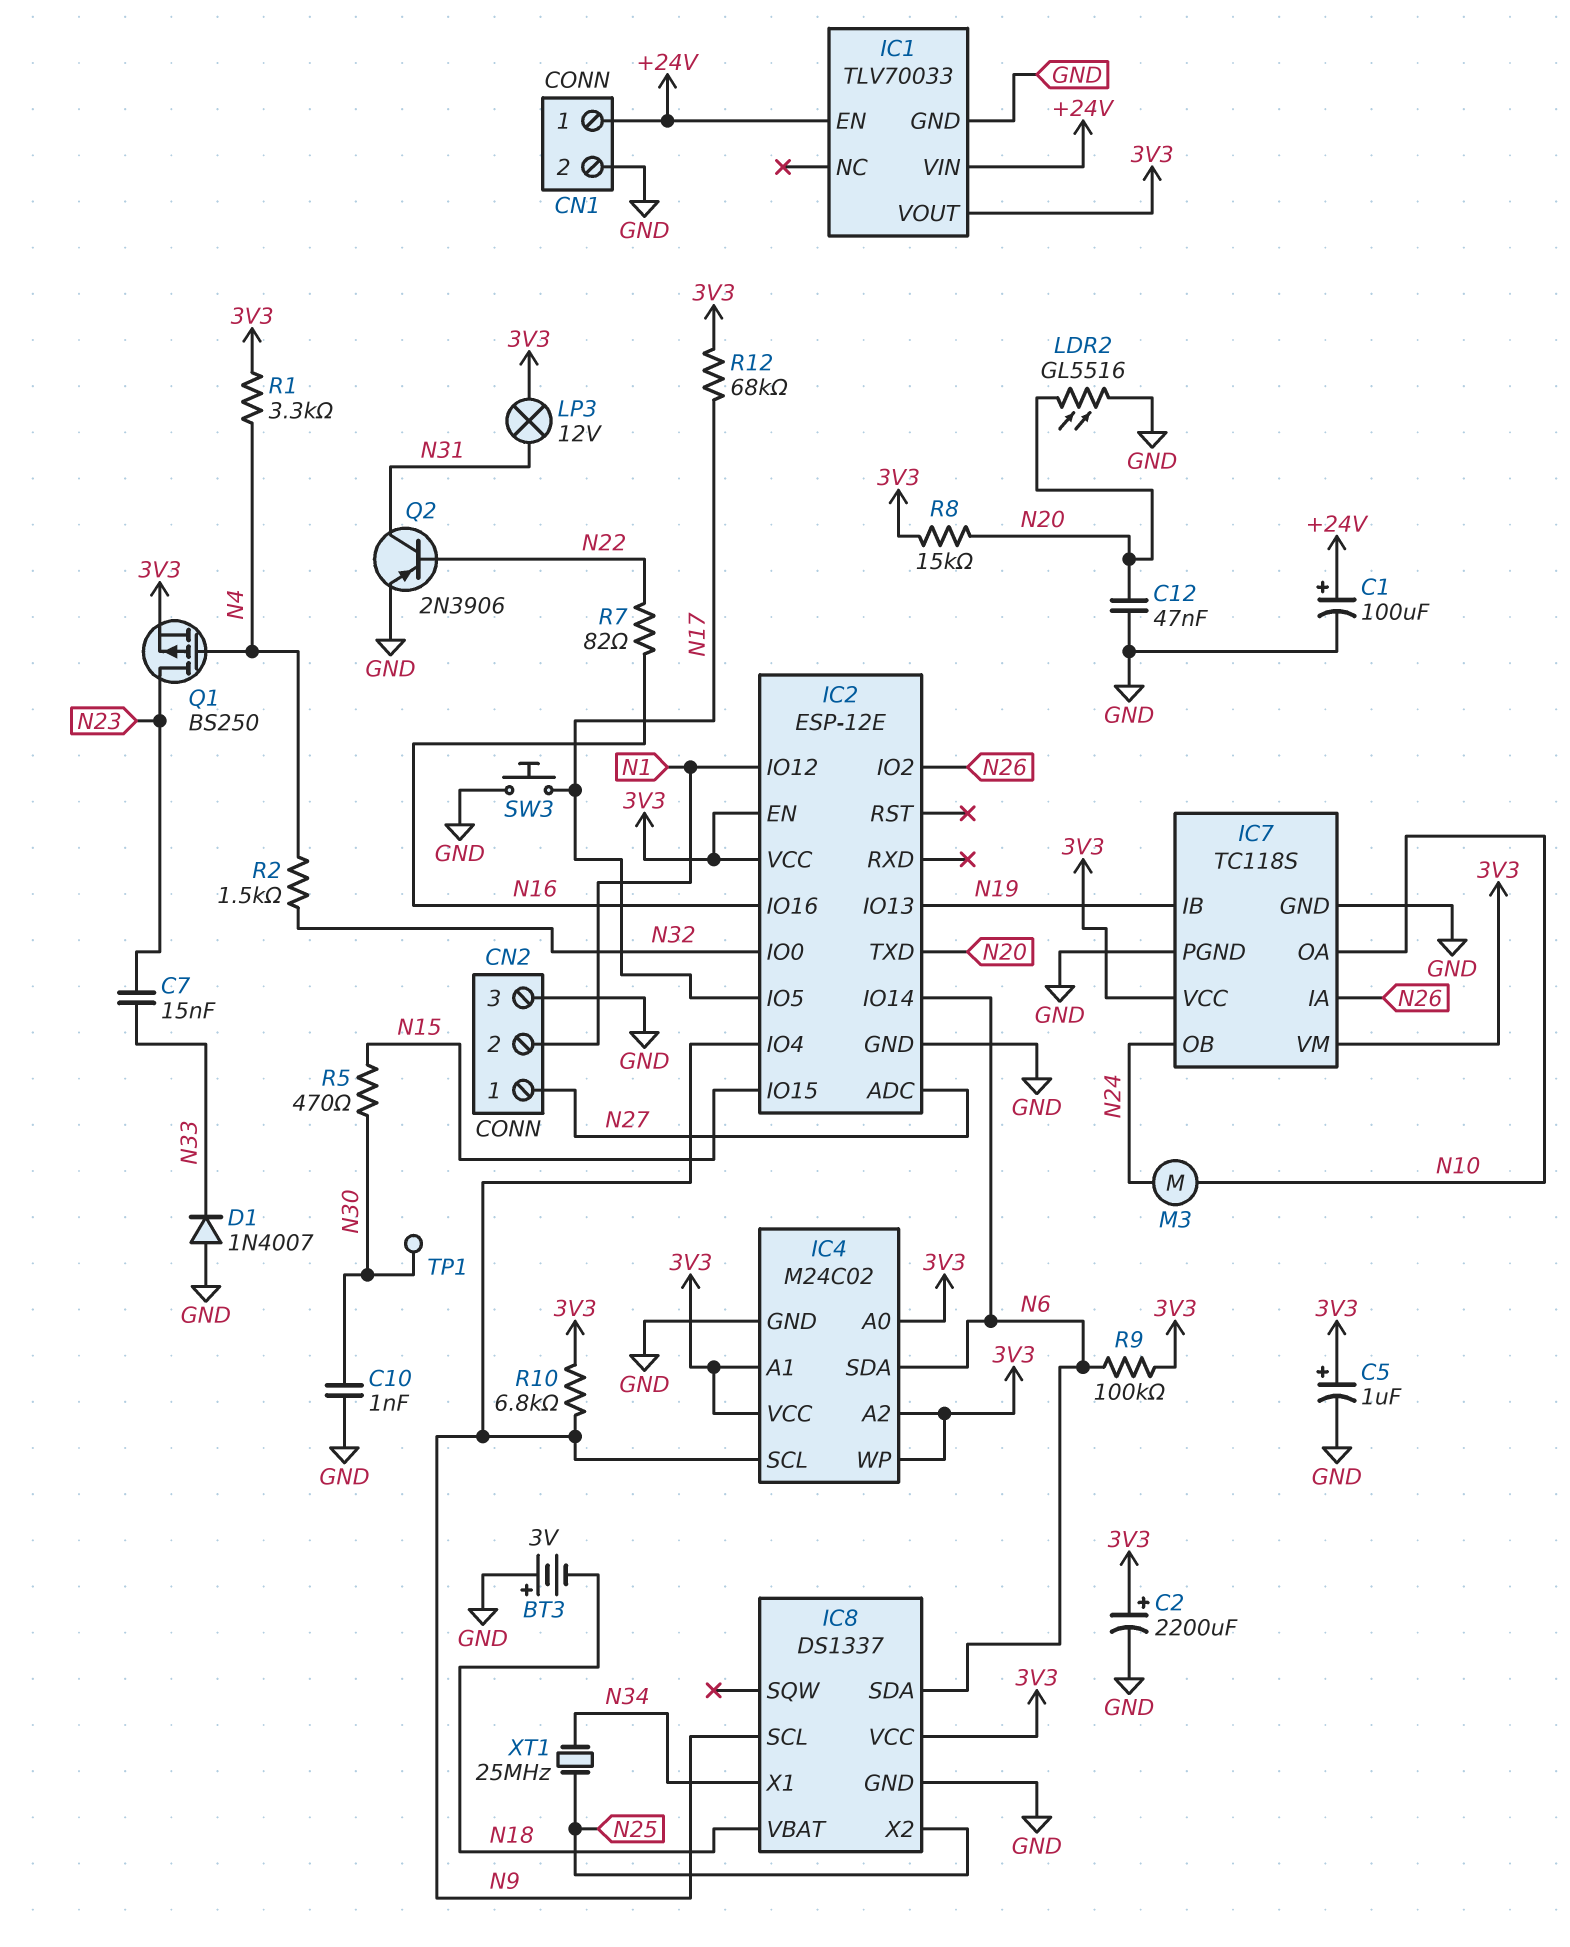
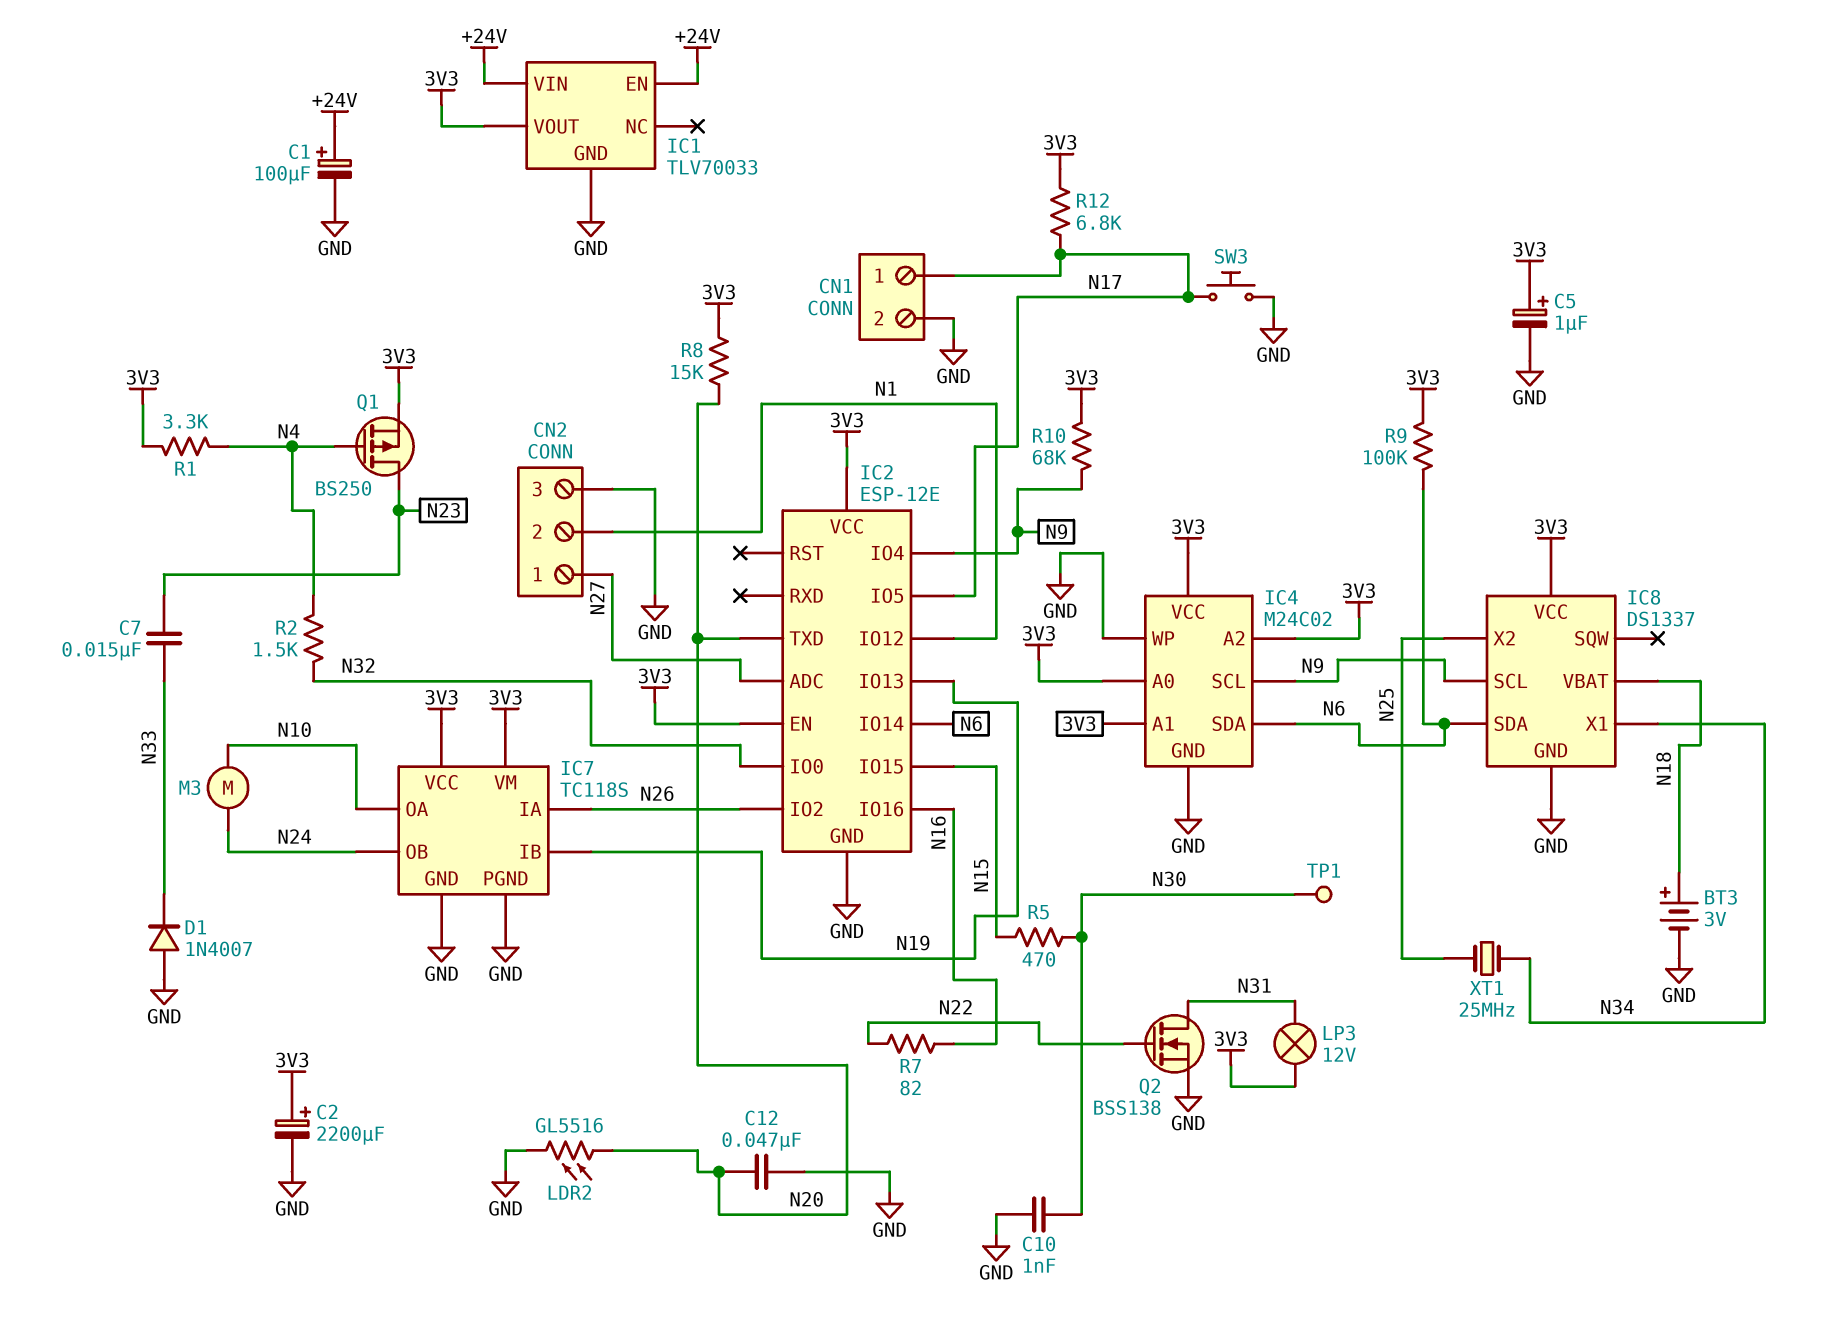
BT3: 3V (plus GND, minus N18) -> 3V (plus N18, minus GND)
CN1 pin 1: +24V -> N17
IC4 pin WP: 3V3 -> GND
Q2: PNP 2N3906 (B N22, C N31, E GND) -> NMOS BSS138 (G N22, D N31, S GND)
R10: 6.8k (3V3, N9) -> 68k (3V3, N9)
R12: 68k (3V3, N17) -> 6.8k (3V3, N17)

